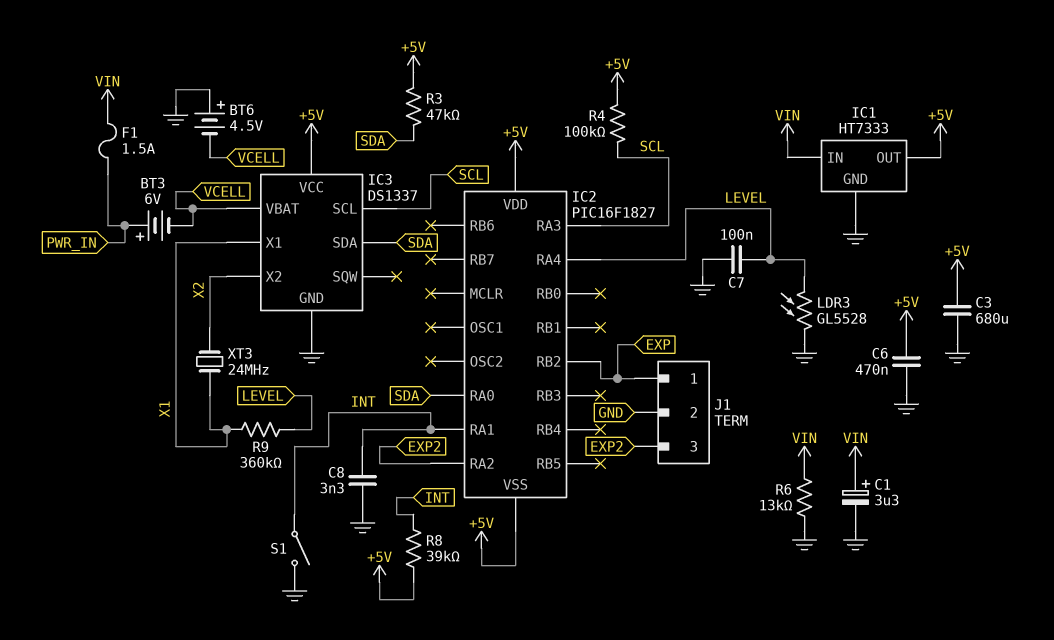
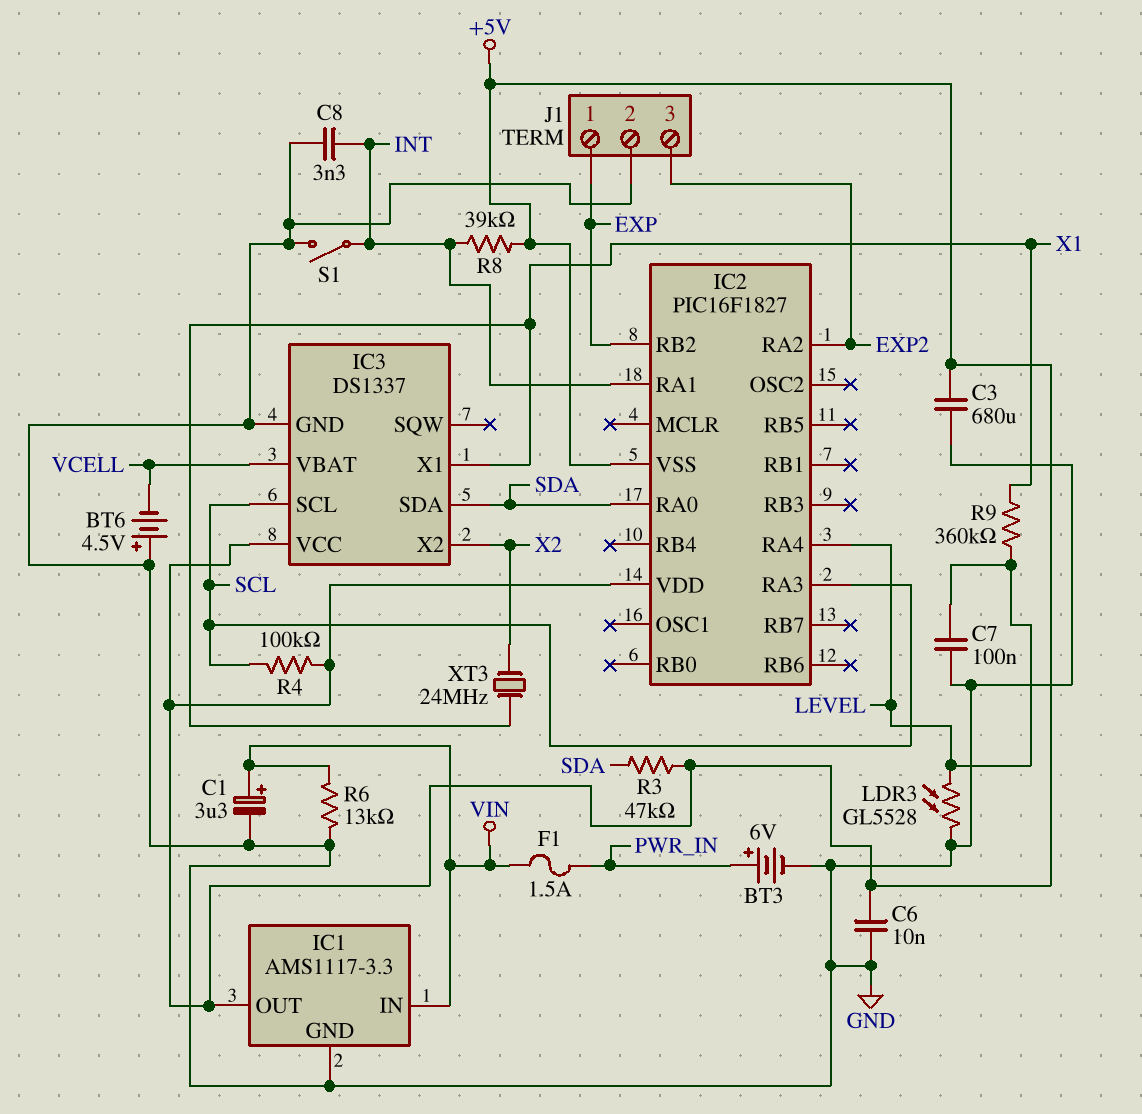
BT3: 6V (plus PWR_IN, minus VCELL) -> 6V (plus PWR_IN, minus GND)
C6: 470nF (+5V, GND) -> 10nF (+5V, GND)
IC1: HT7333 -> AMS1117-3.3

